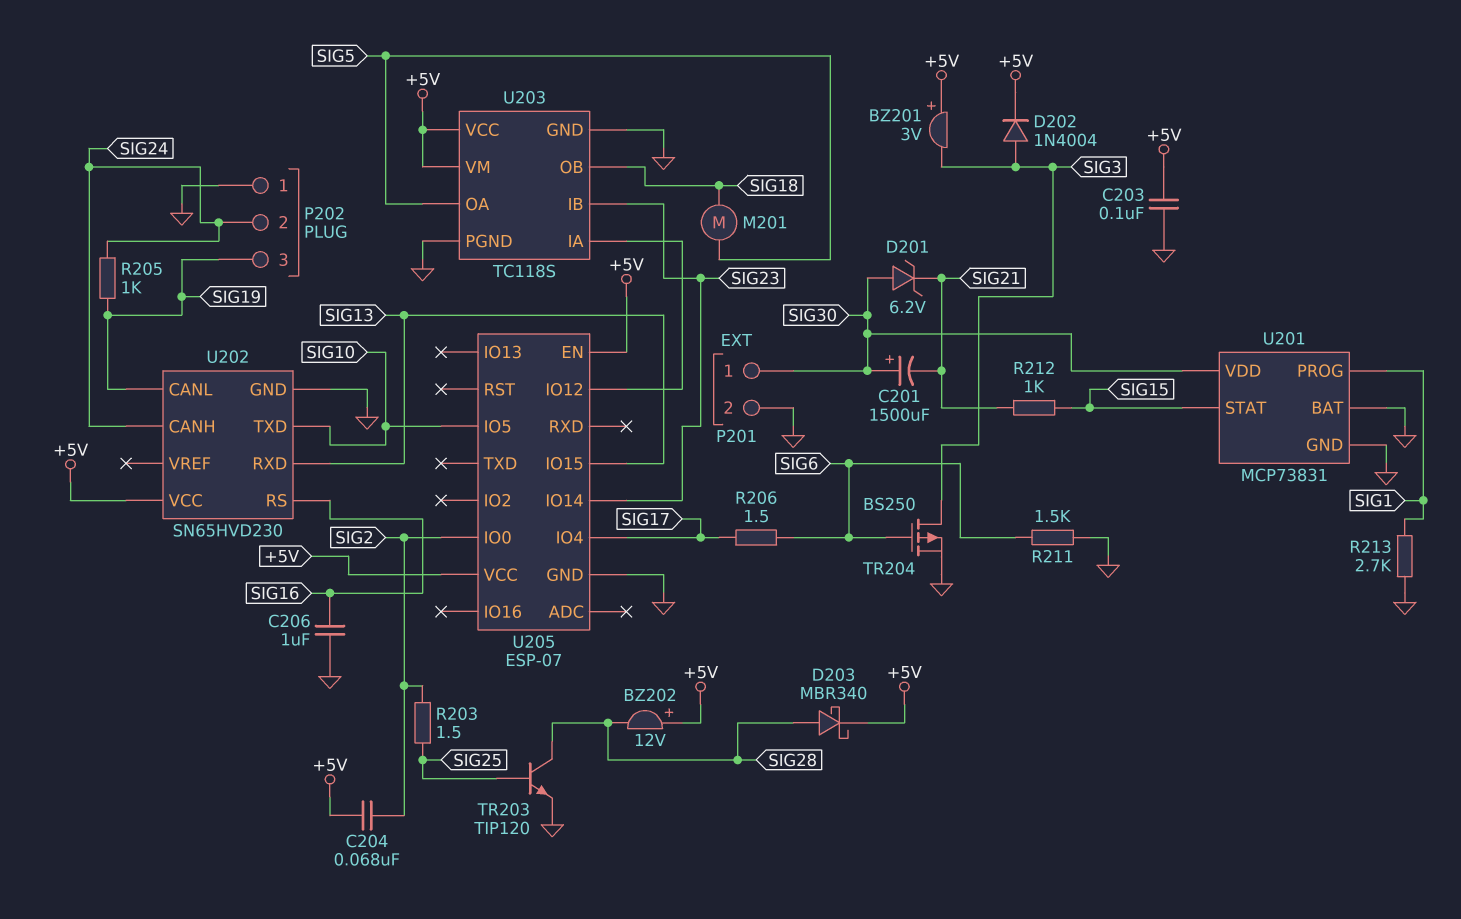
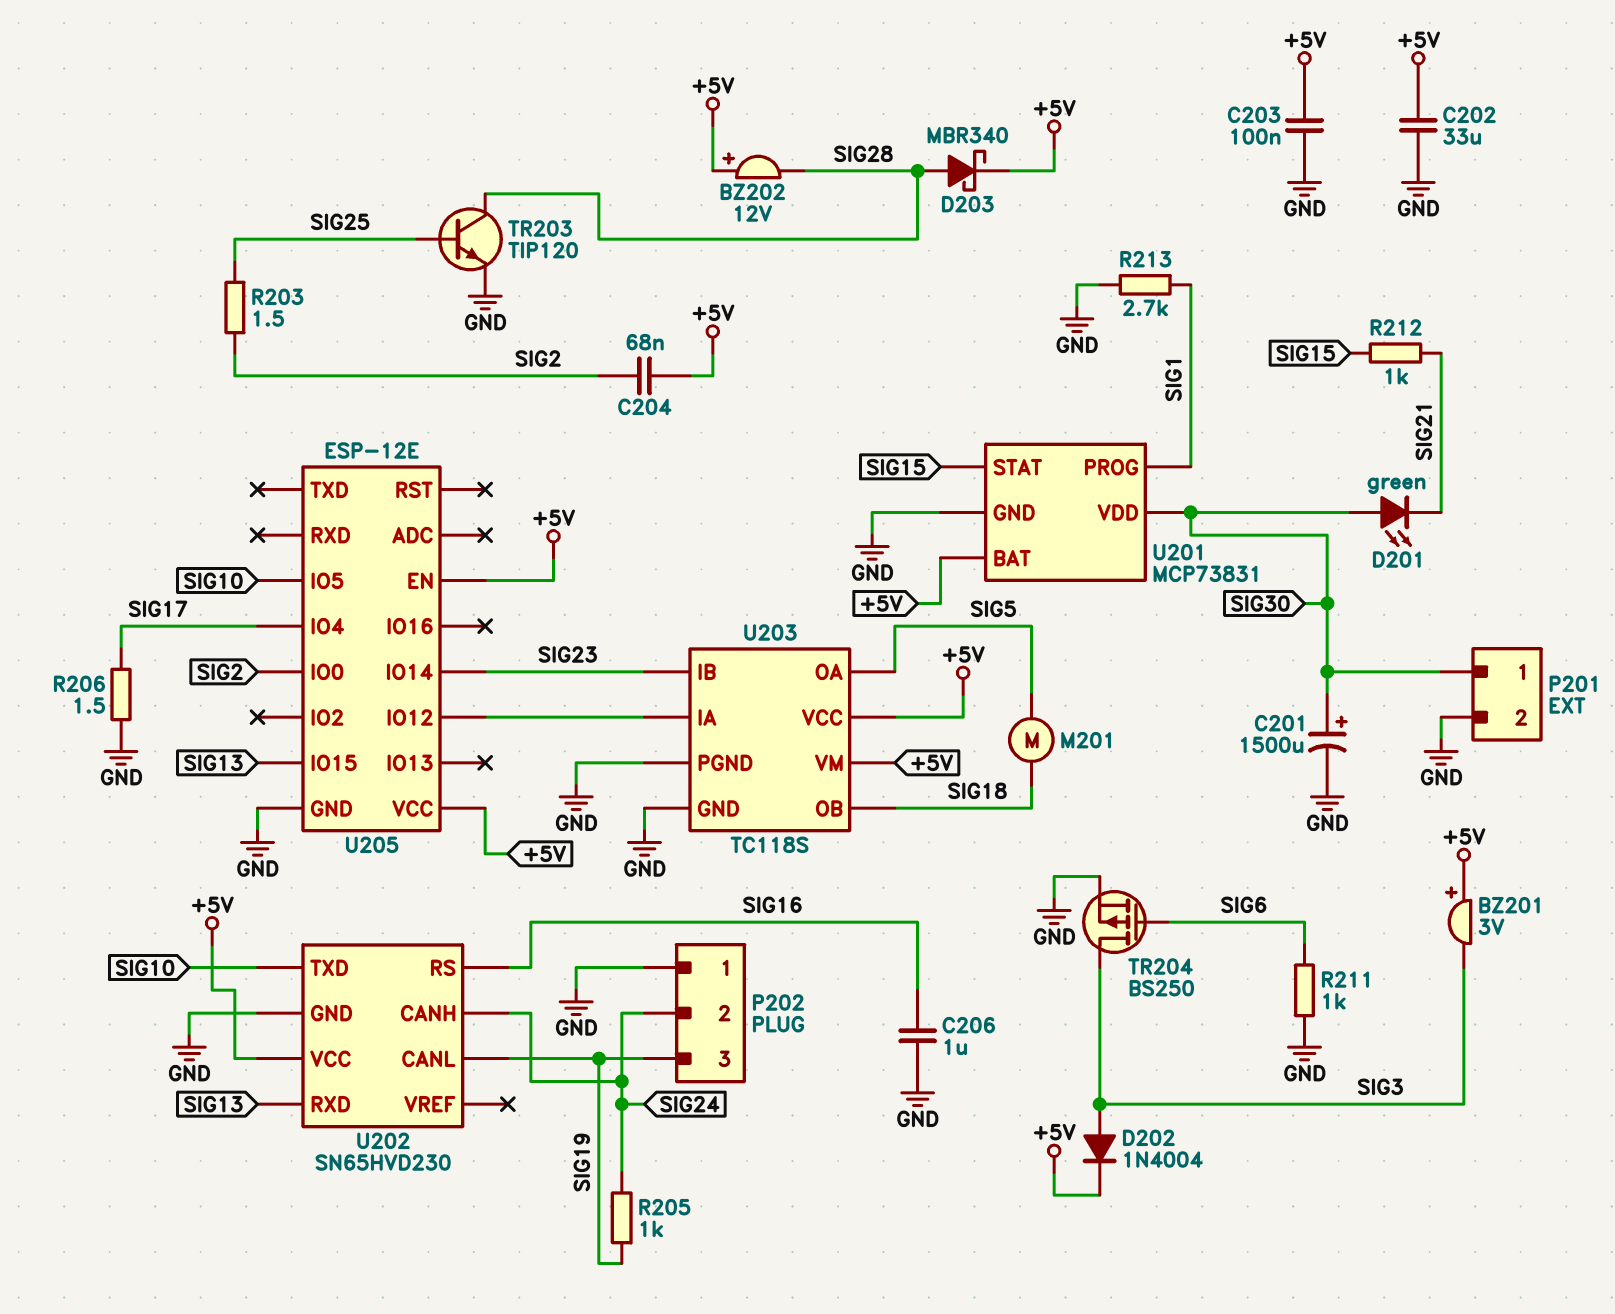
C201: 1500uF (plus SIG30, minus SIG21) -> 1500uF (plus SIG30, minus GND)
C202: none -> 33uF (+5V, GND)
D201: zener 6.2V (A SIG30, K SIG21) -> LED green (A SIG30, K SIG21)
R206: 1.5 (SIG6, SIG17) -> 1.5 (GND, SIG17)
R211: 1.5k (GND, SIG6) -> 1k (GND, SIG6)
U201 pin BAT: GND -> +5V
U205: ESP-07 -> ESP-12E

